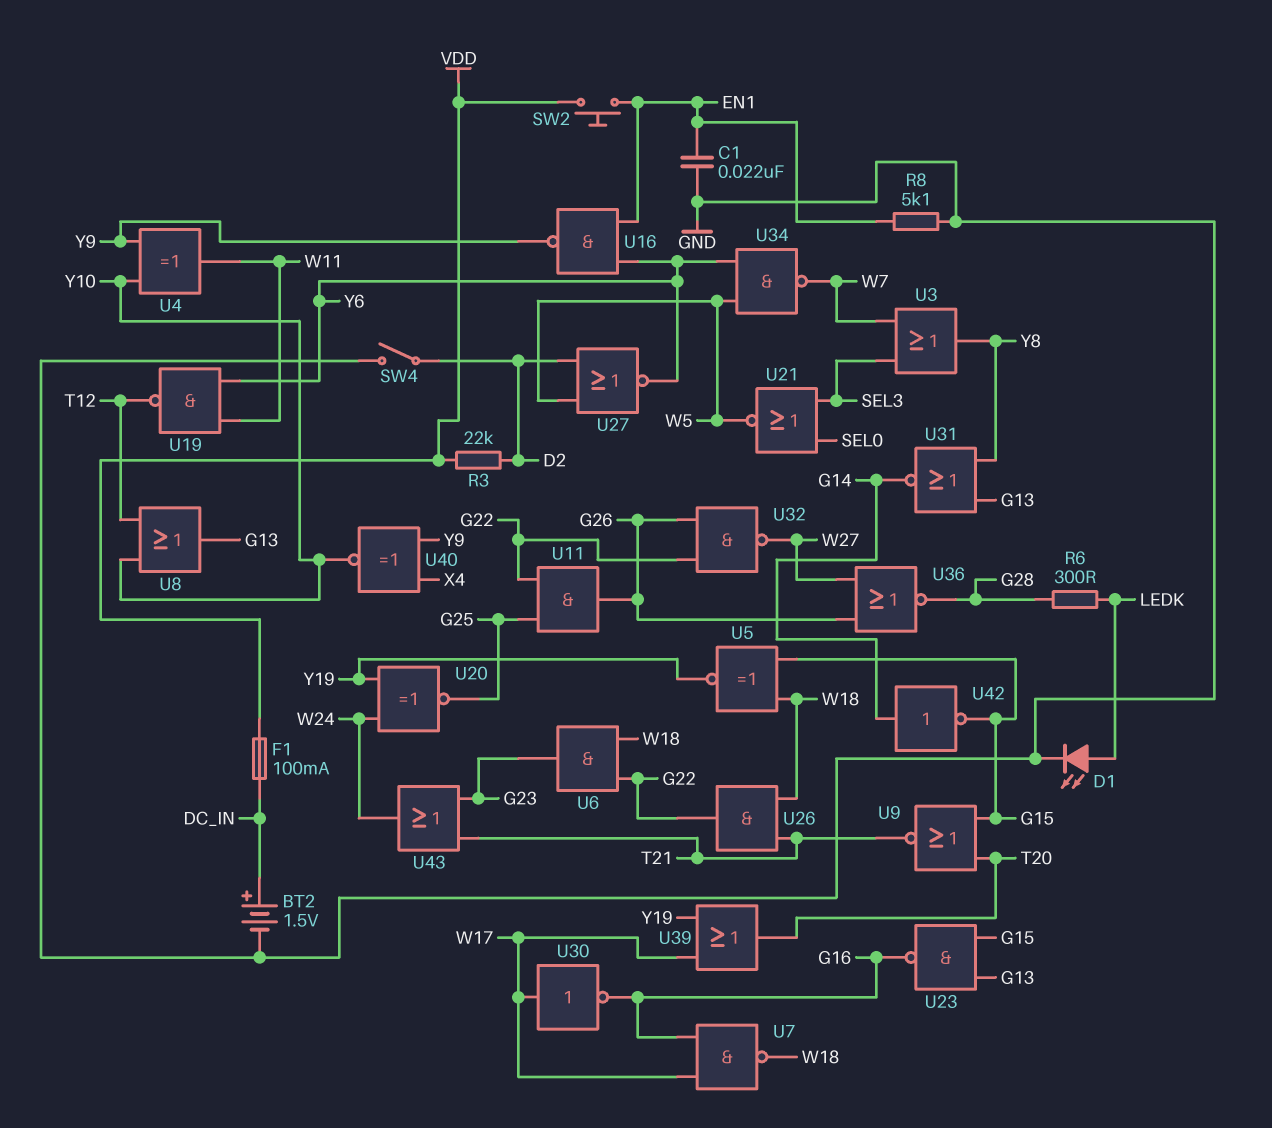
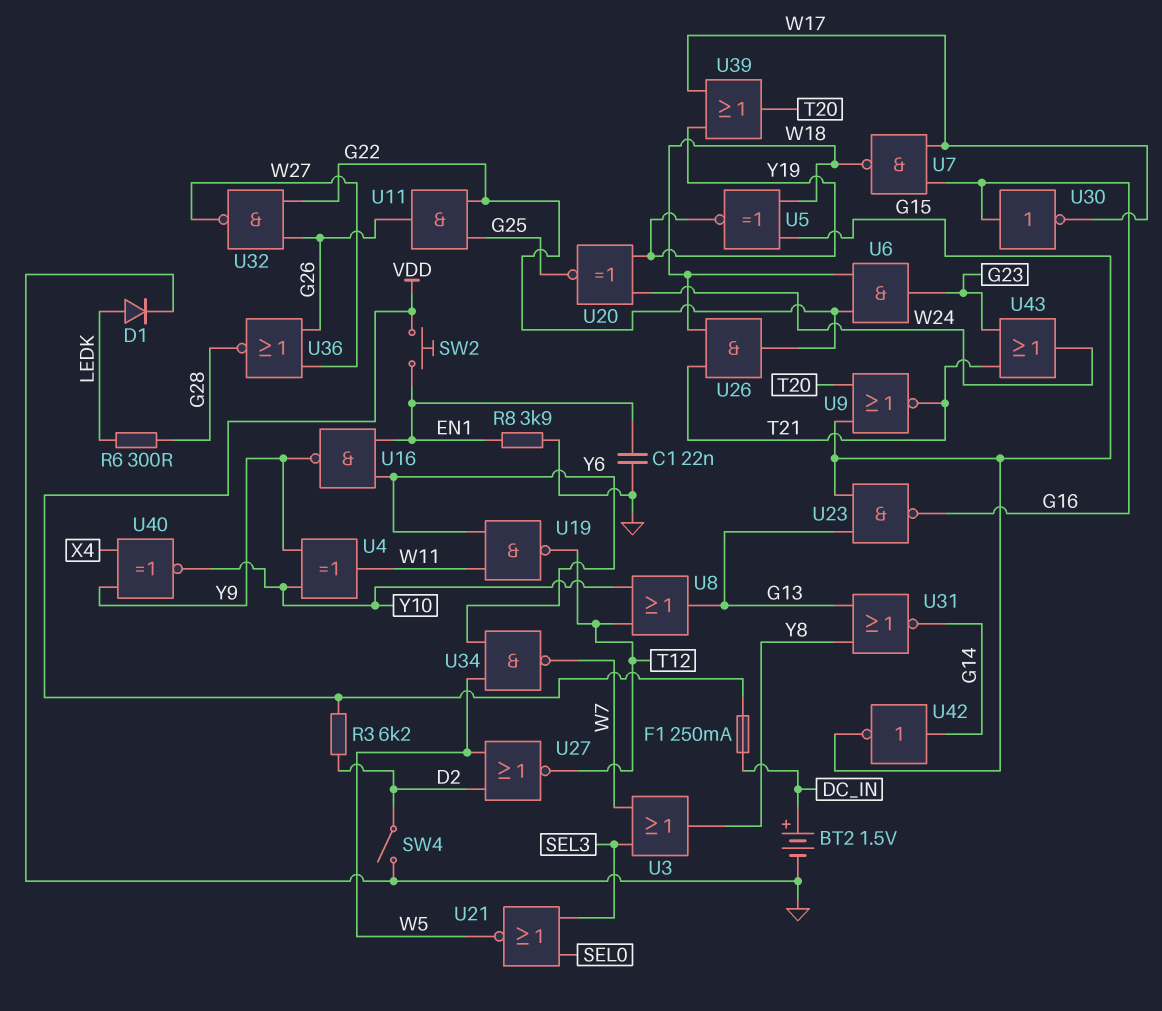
D1: LED (A LEDK, K GND) -> diode (A LEDK, K GND)
F1: 100mA (DC_IN, VDD) -> 250mA (DC_IN, VDD)
R3: 22k (D2, VDD) -> 6.2k (D2, VDD)
R8: 5.1k (EN1, GND) -> 3.9k (EN1, GND)
U27: NOR (in D2, in W5, out Y6) -> NOR (in D2, in W5, out T12)
U30: NOT (in W17, out G16) -> NOT (in G16, out W17)

